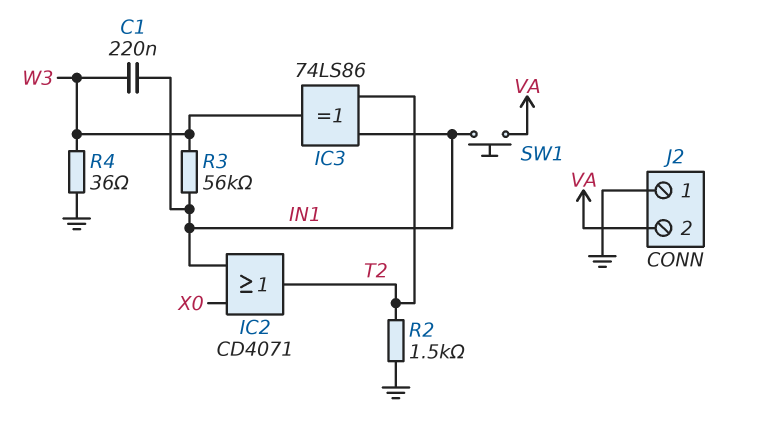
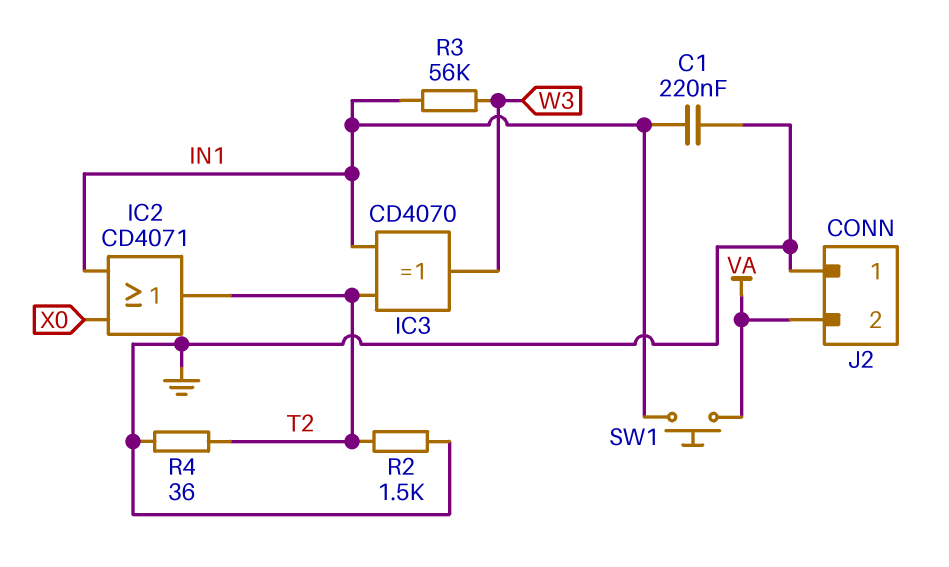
C1: 220nF (IN1, W3) -> 220nF (GND, IN1)
IC3: XOR 74LS86 (in IN1, in T2, out W3) -> XOR CD4070 (in IN1, in T2, out W3)
R4: 36 (GND, W3) -> 36 (GND, T2)

